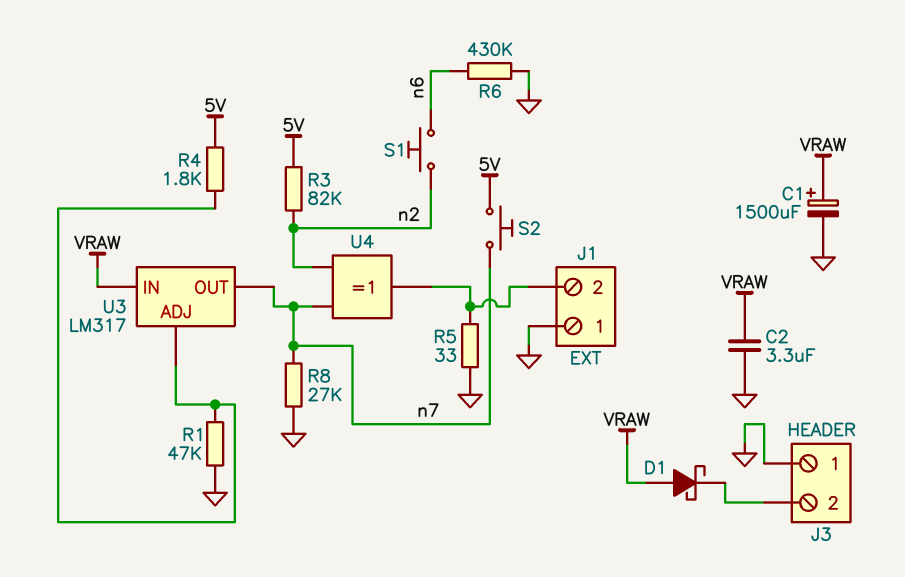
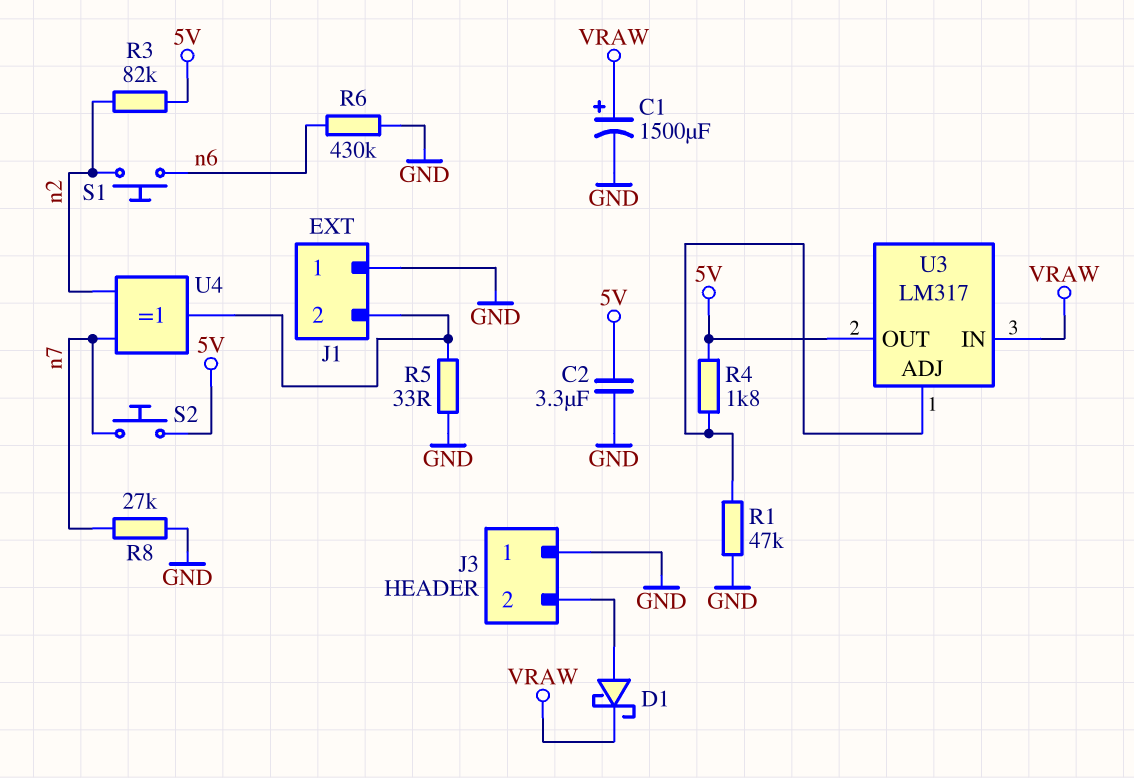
C2: 3.3uF (GND, VRAW) -> 3.3uF (5V, GND)
D1: schottky (A VRAW, K J3/2) -> schottky (A J3/2, K VRAW)
U3 pin OUT: n7 -> 5V

